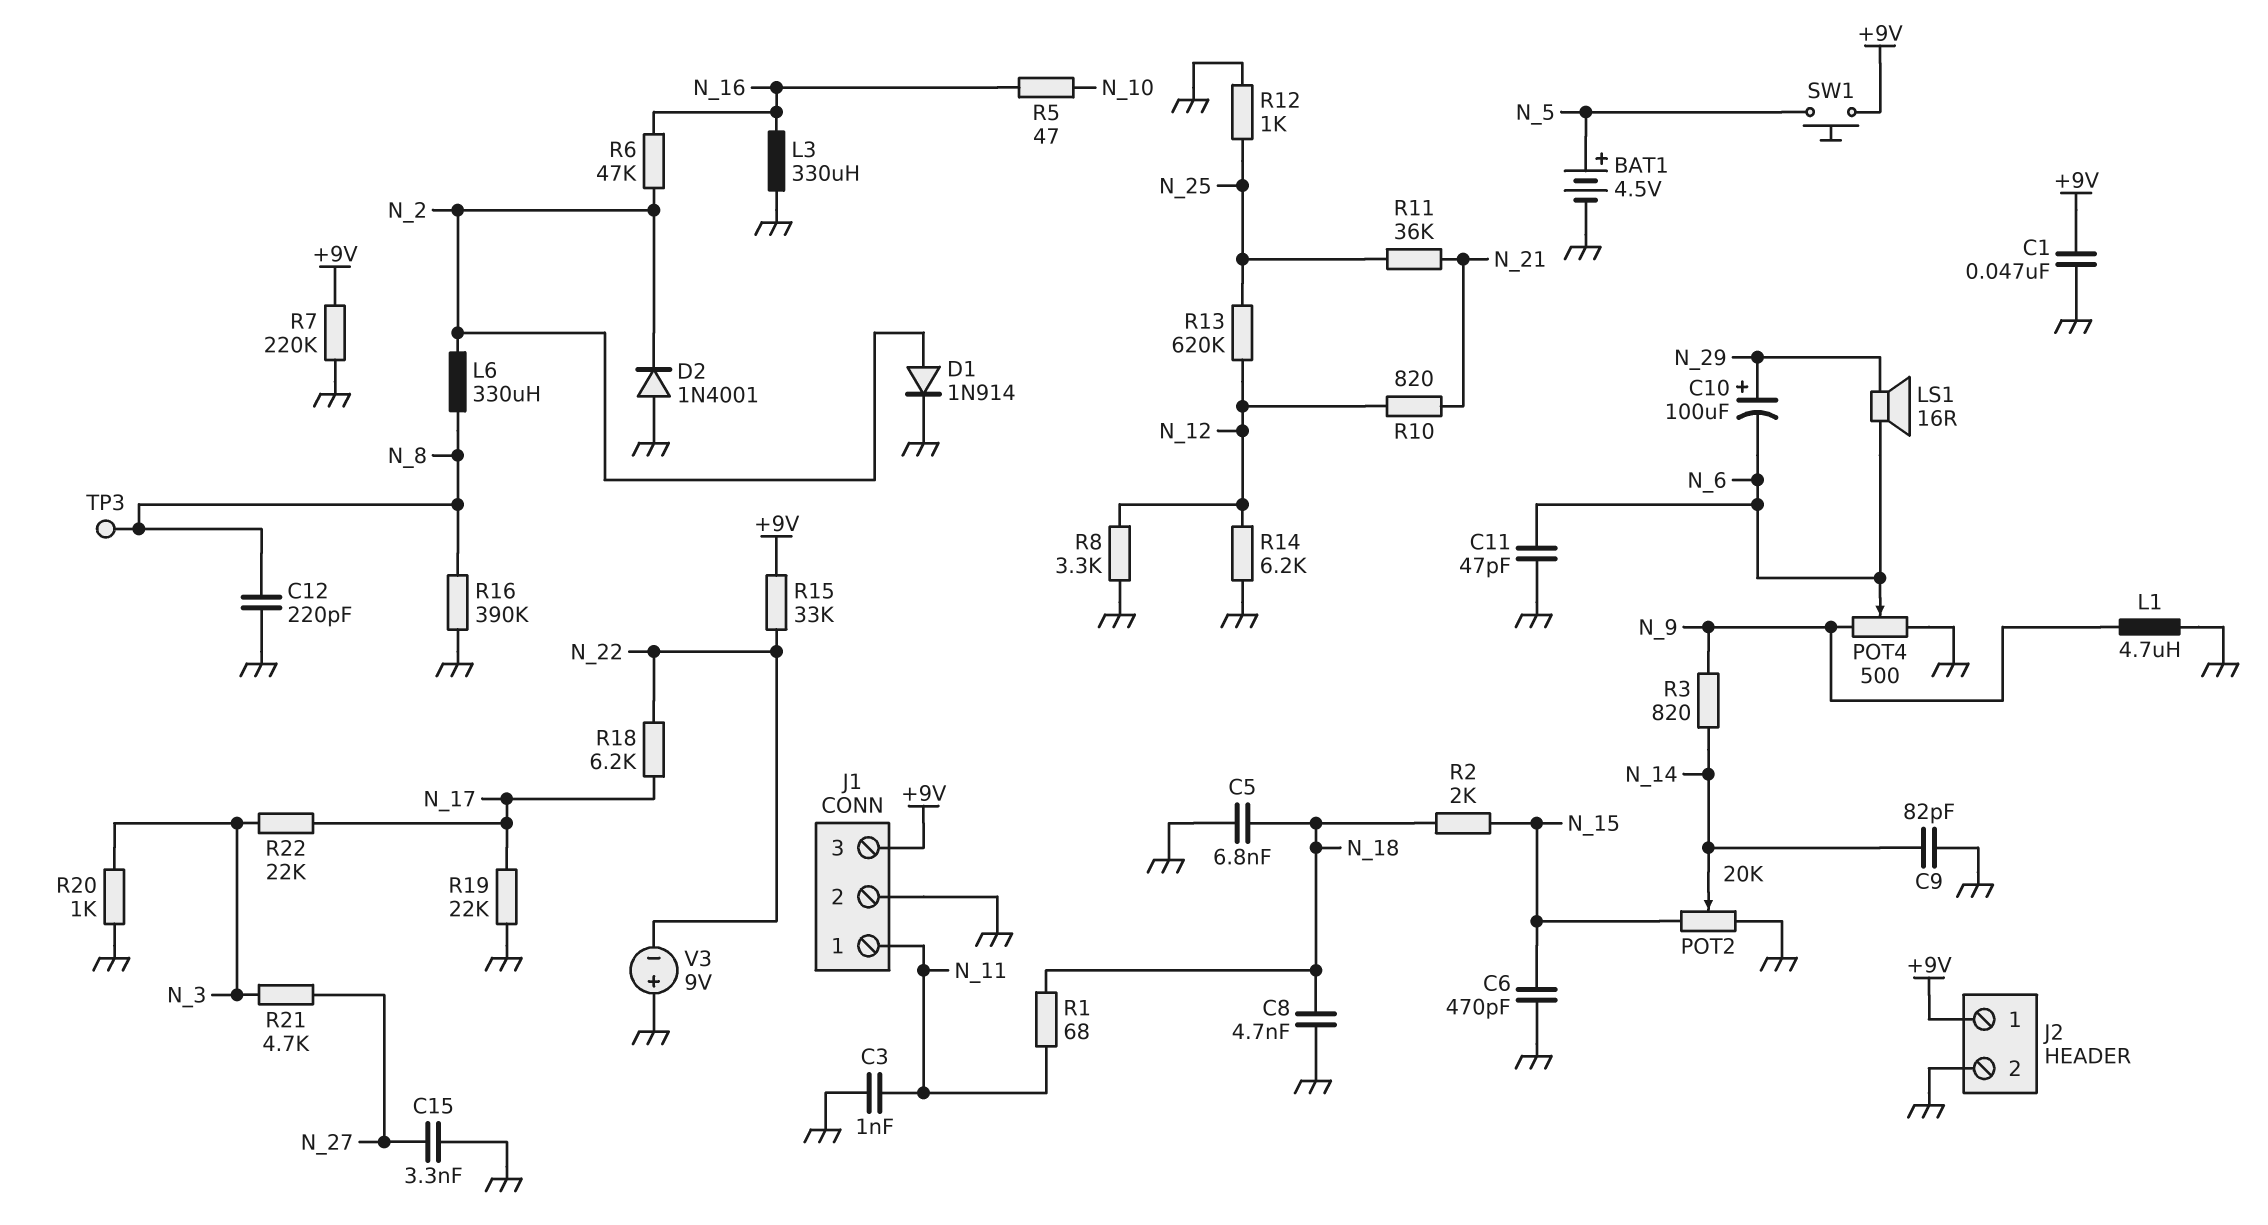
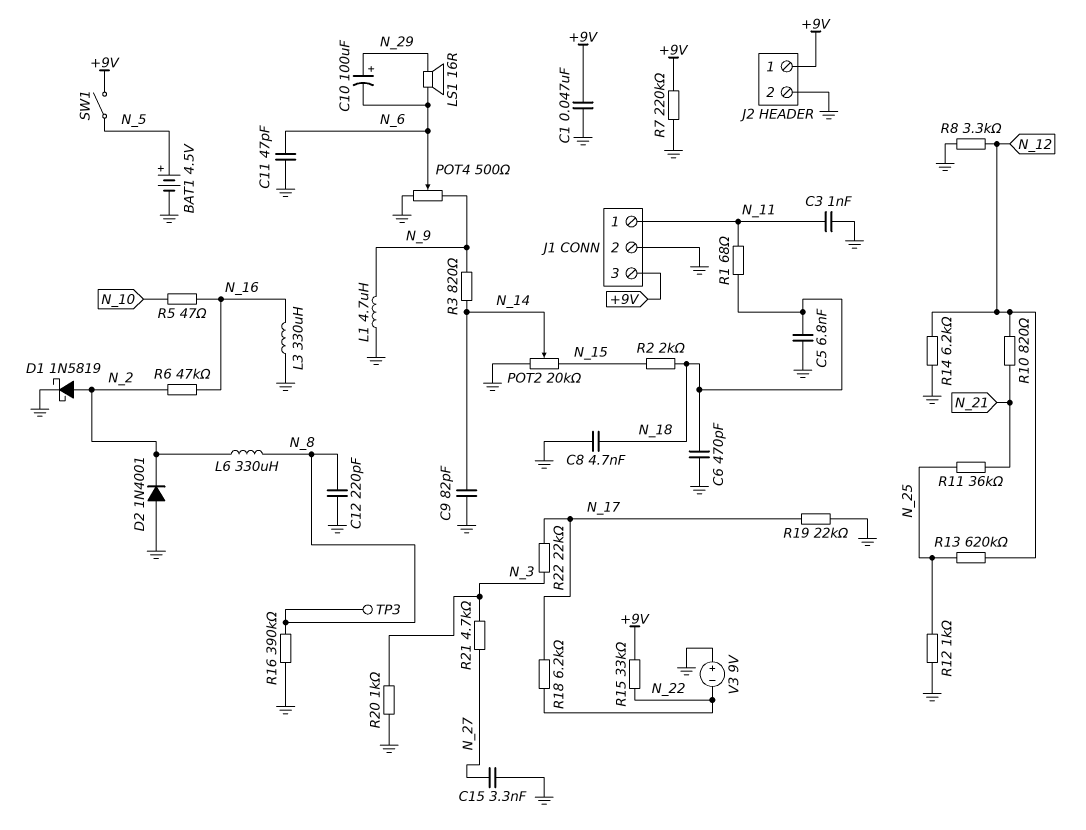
C6: 470pF (GND, N_15) -> 470pF (GND, N_18)
D1: diode 1N914 (A N_2, K GND) -> schottky 1N5819 (A N_2, K GND)
SW1: button (+9V, N_5) -> switch (+9V, N_5)

